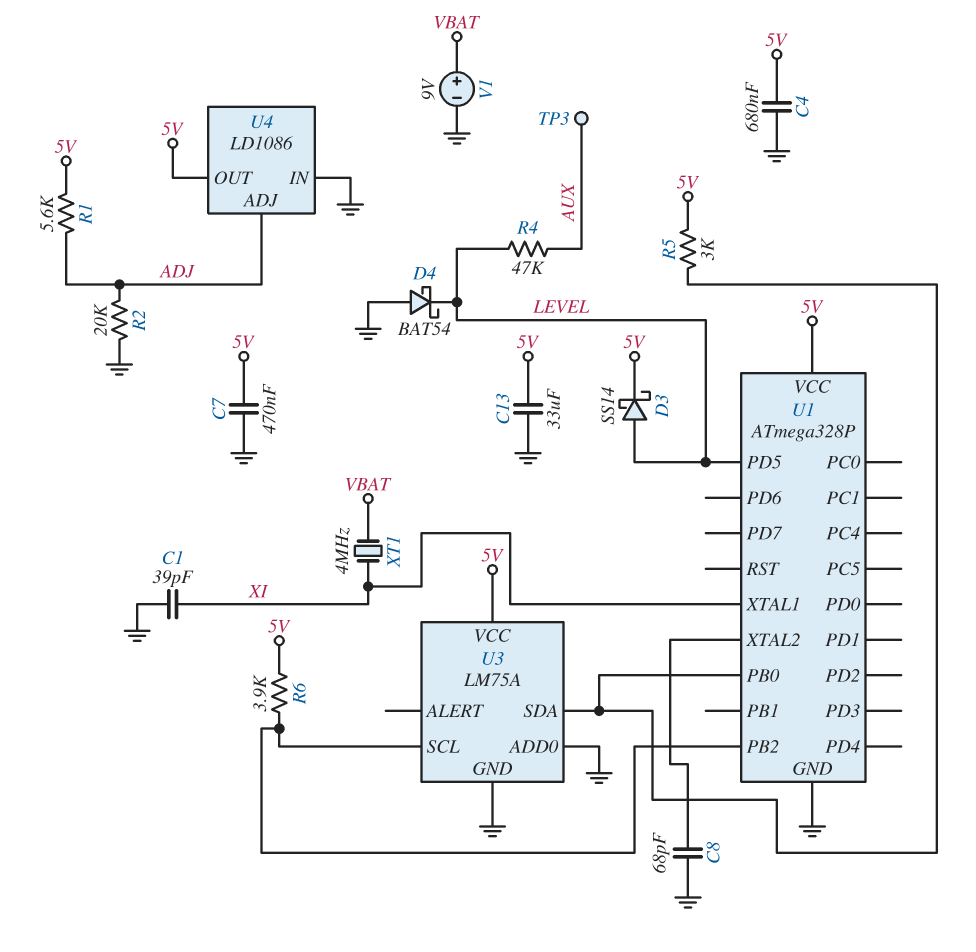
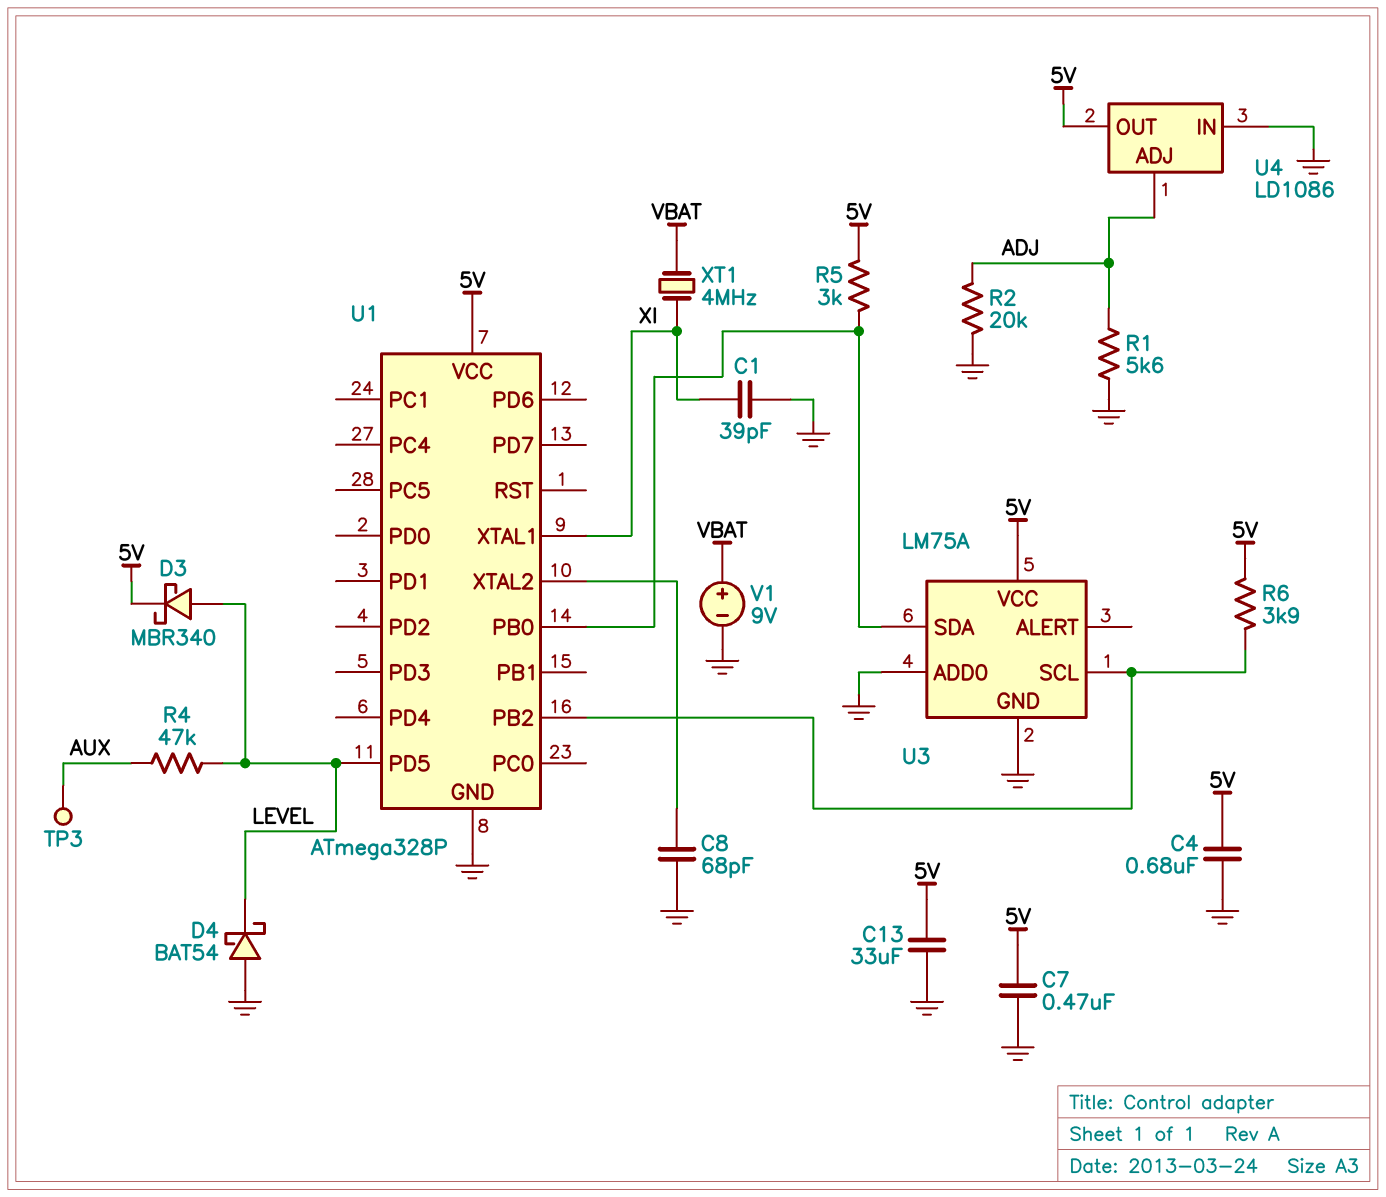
D3: schottky SS14 (A LEVEL, K 5V) -> schottky MBR340 (A LEVEL, K 5V)
R1: 5.6k (5V, ADJ) -> 5.6k (ADJ, GND)

